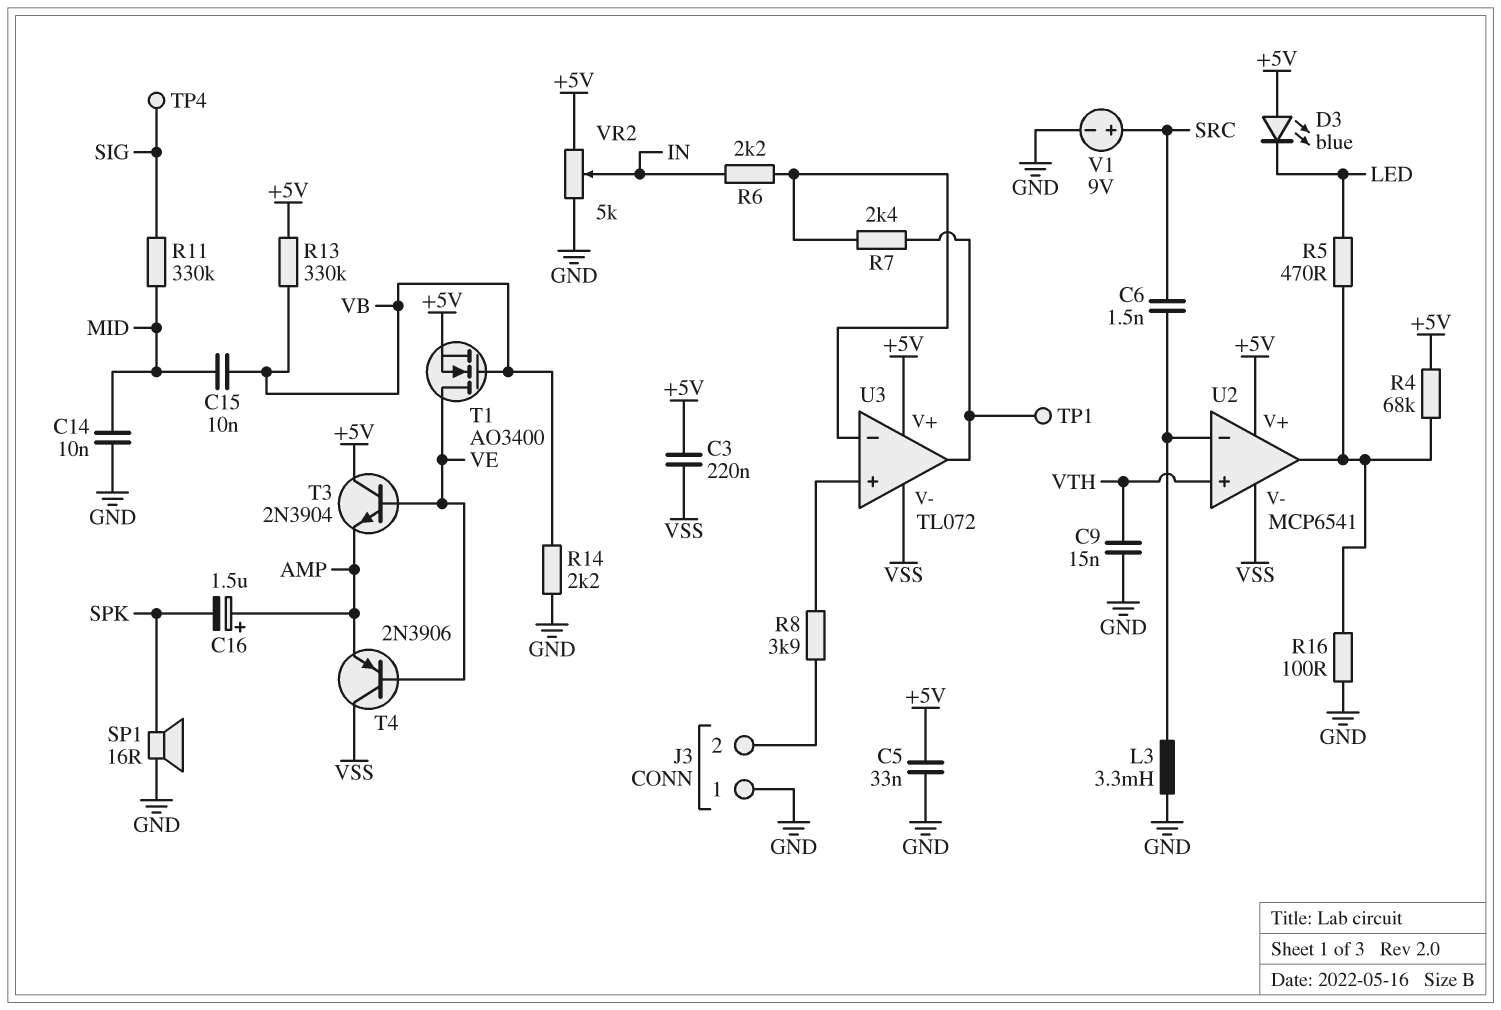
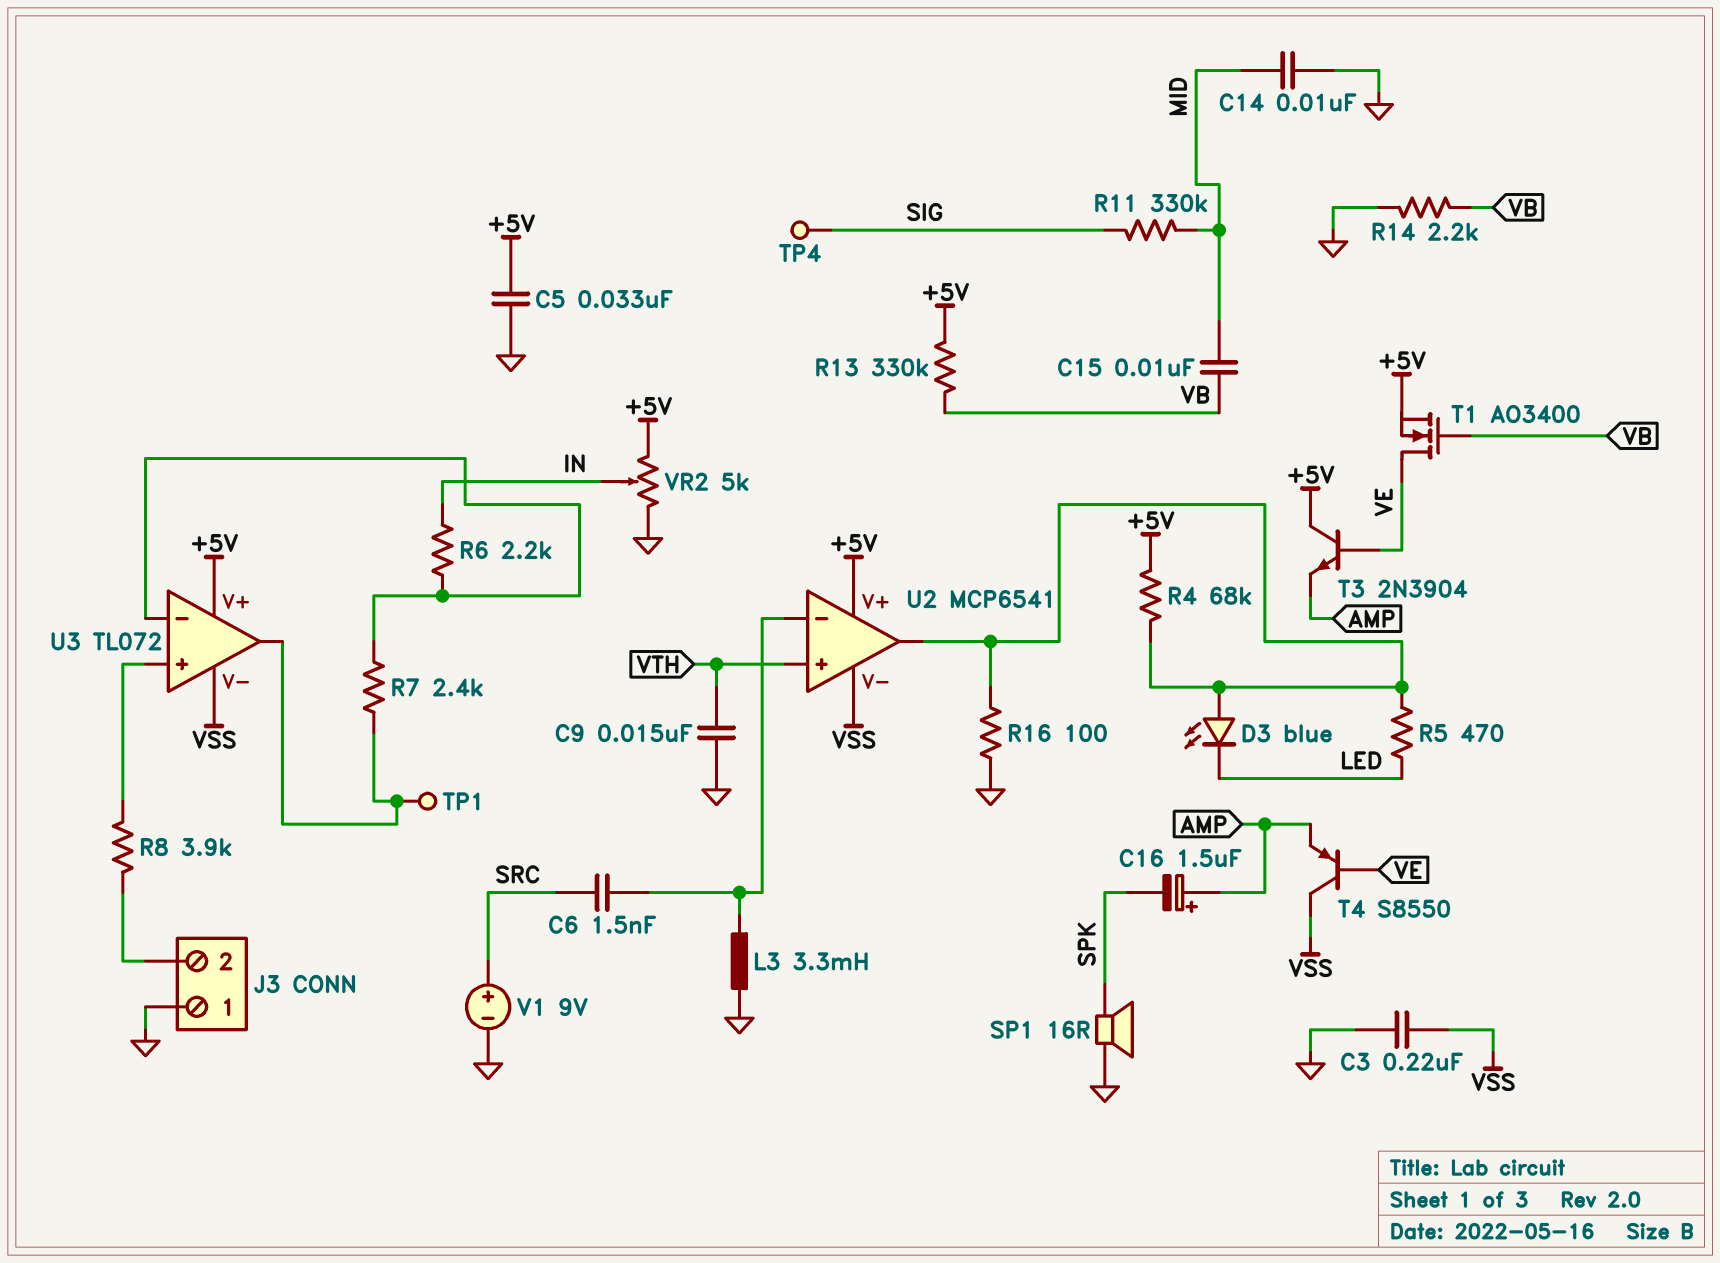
C3: 220nF (+5V, VSS) -> 220nF (GND, VSS)
D3: LED blue (A +5V, K LED) -> LED blue (A U2/out, K LED)
T4: PNP 2N3906 (B VE, C VSS, E AMP) -> PNP S8550 (B VE, C VSS, E AMP)

